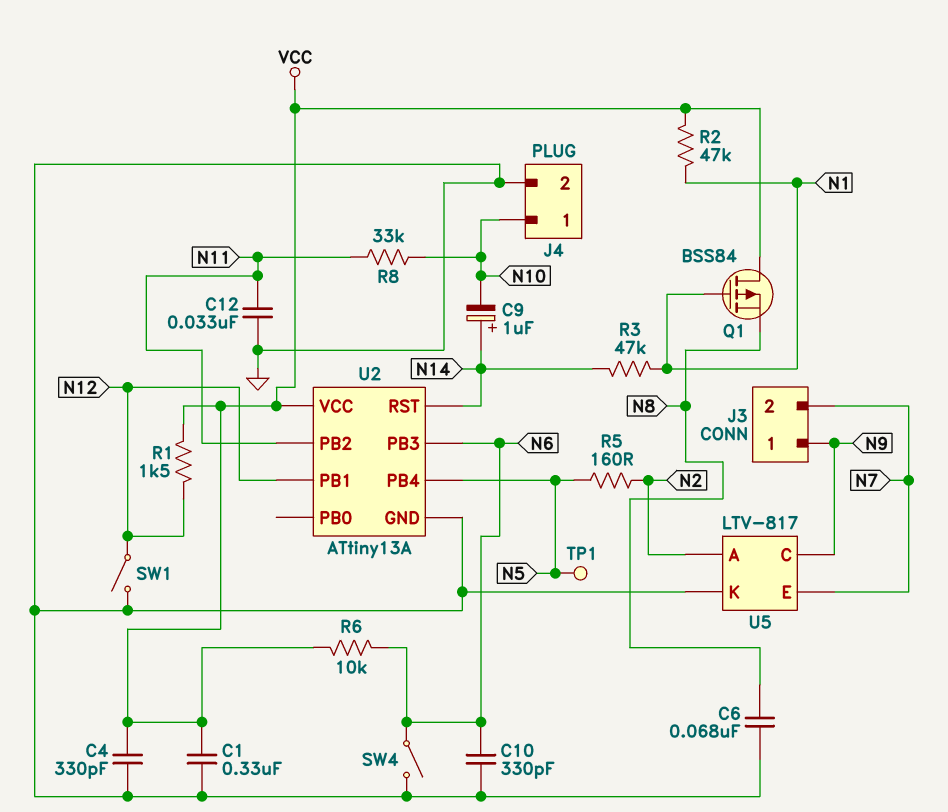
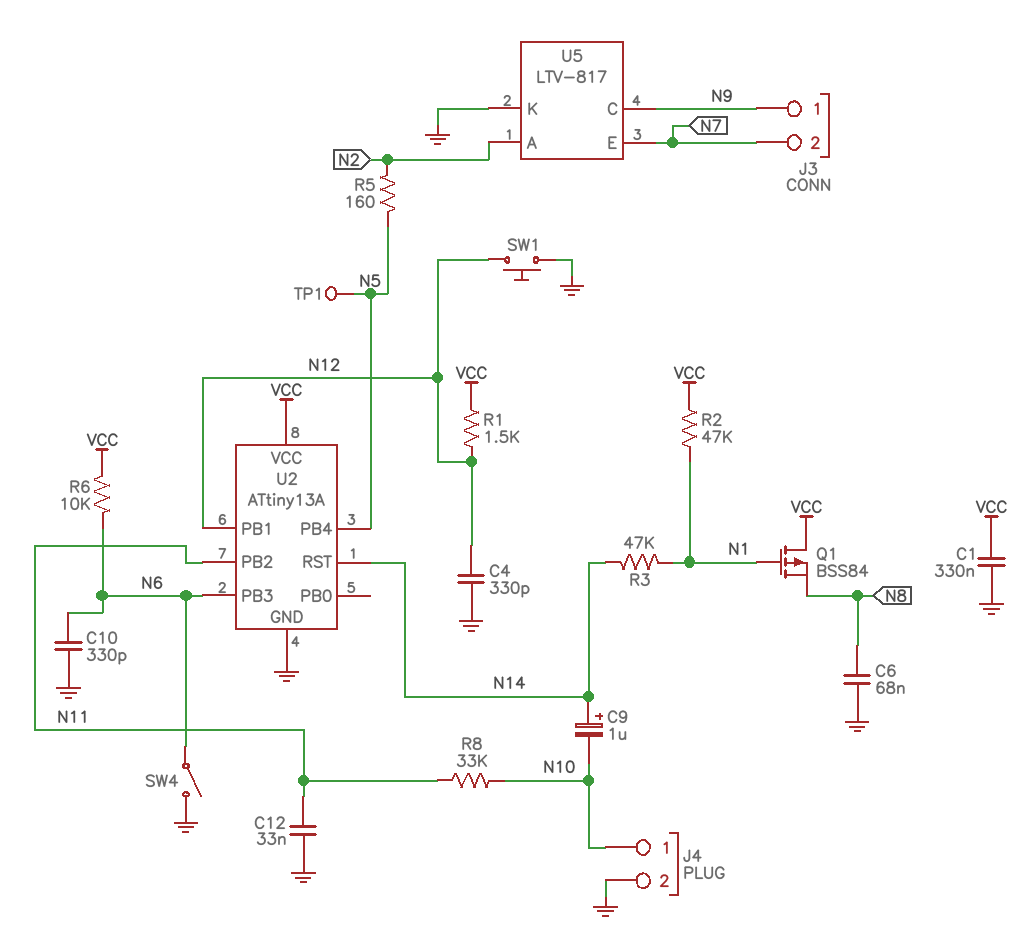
C4: 330pF (GND, VCC) -> 330pF (GND, N12)
SW1: switch (GND, N12) -> button (GND, N12)

